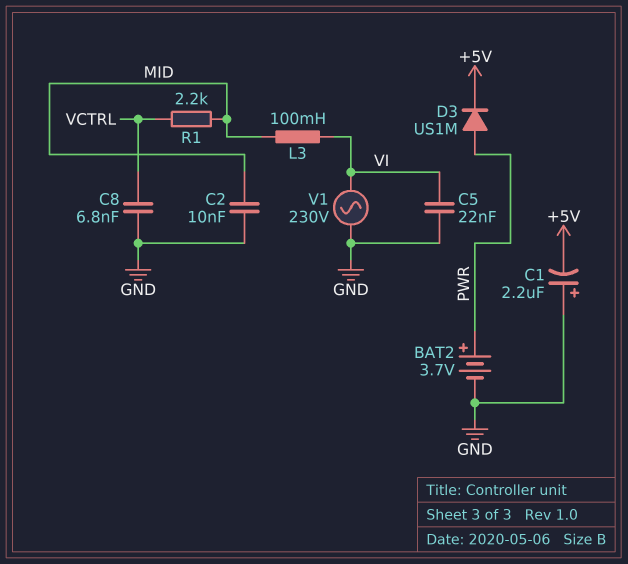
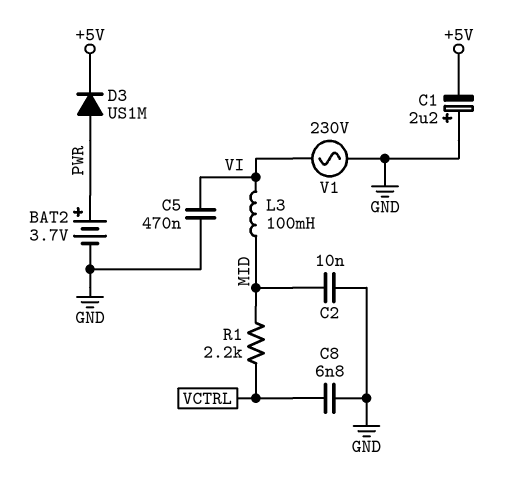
C5: 22nF (GND, VI) -> 470nF (GND, VI)

